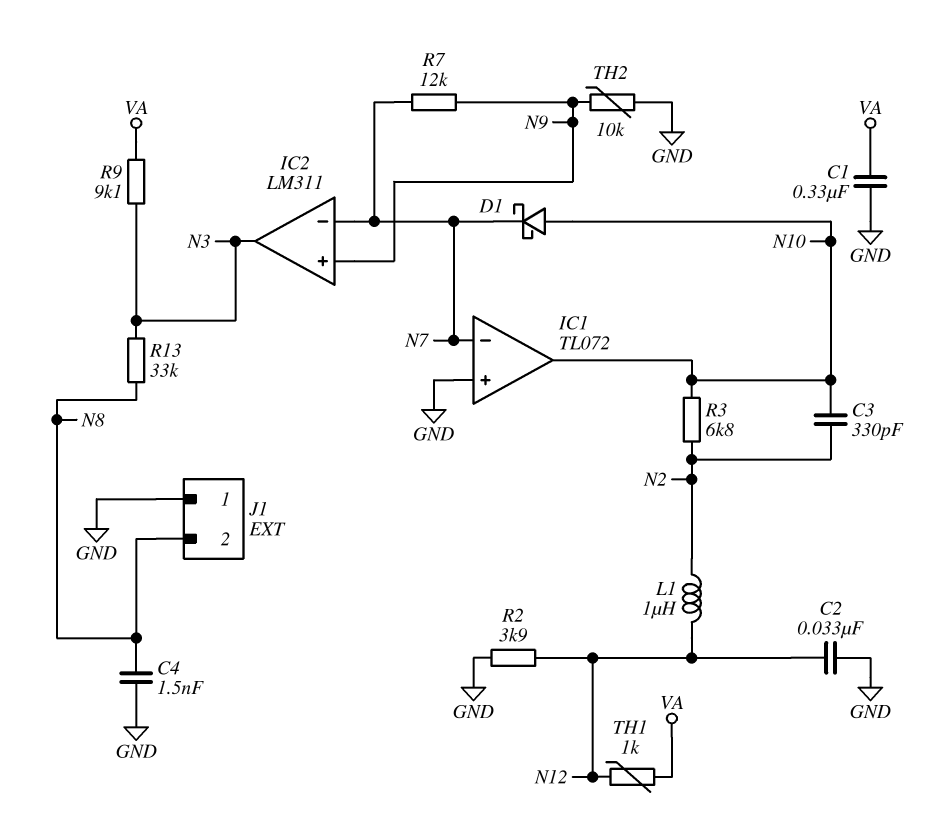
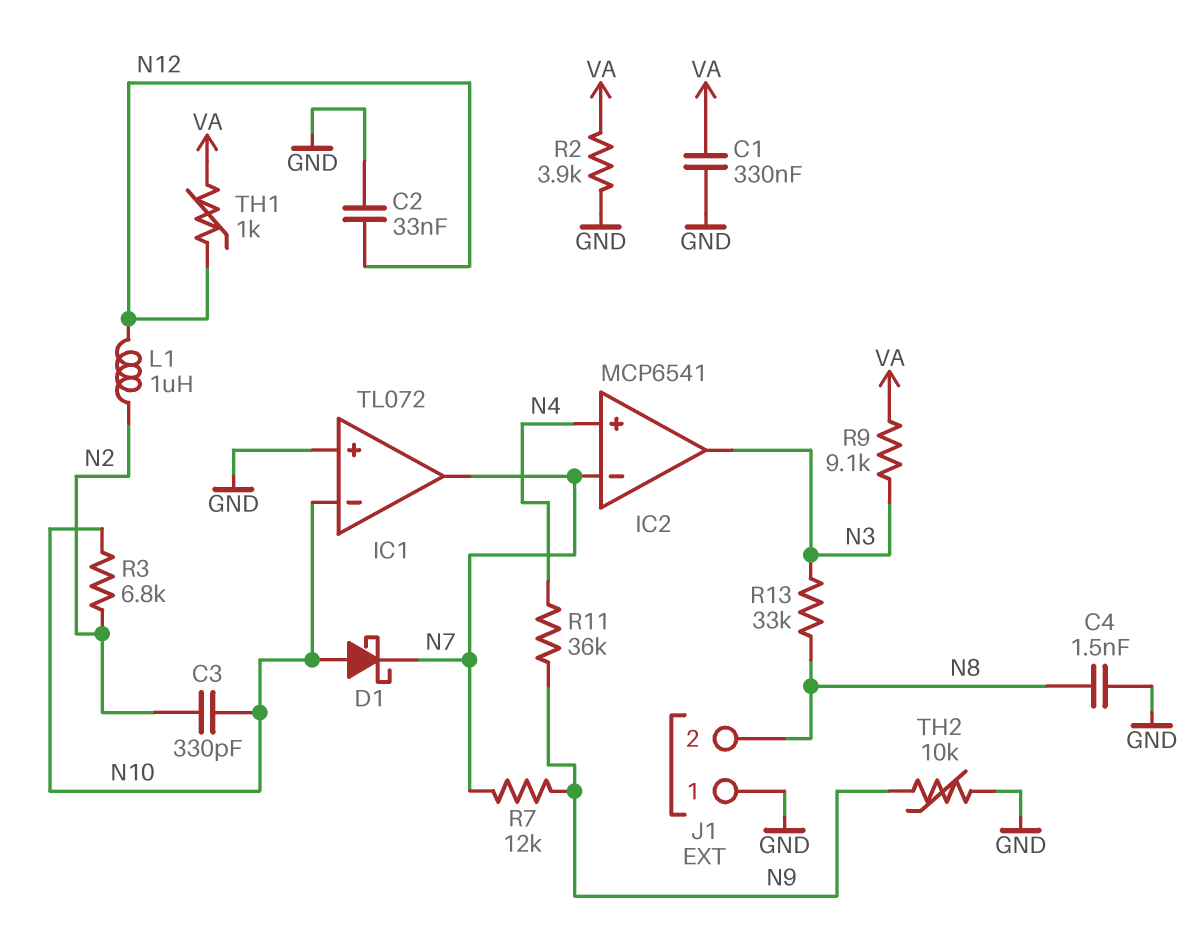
IC1 pin in-: N7 -> N10
IC1 pin out: N10 -> N7
IC2: LM311 -> MCP6541
IC2 pin in+: N9 -> N4
R2: 3.9k (GND, N12) -> 3.9k (GND, VA)
R11: none -> 36k (N4, N9)

